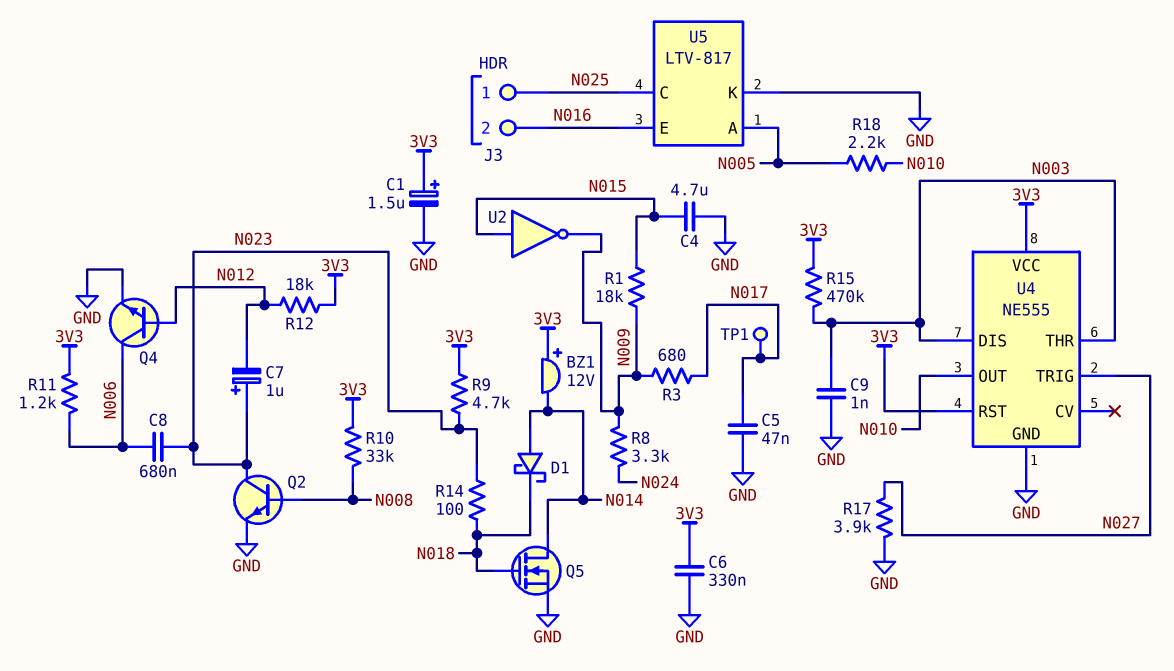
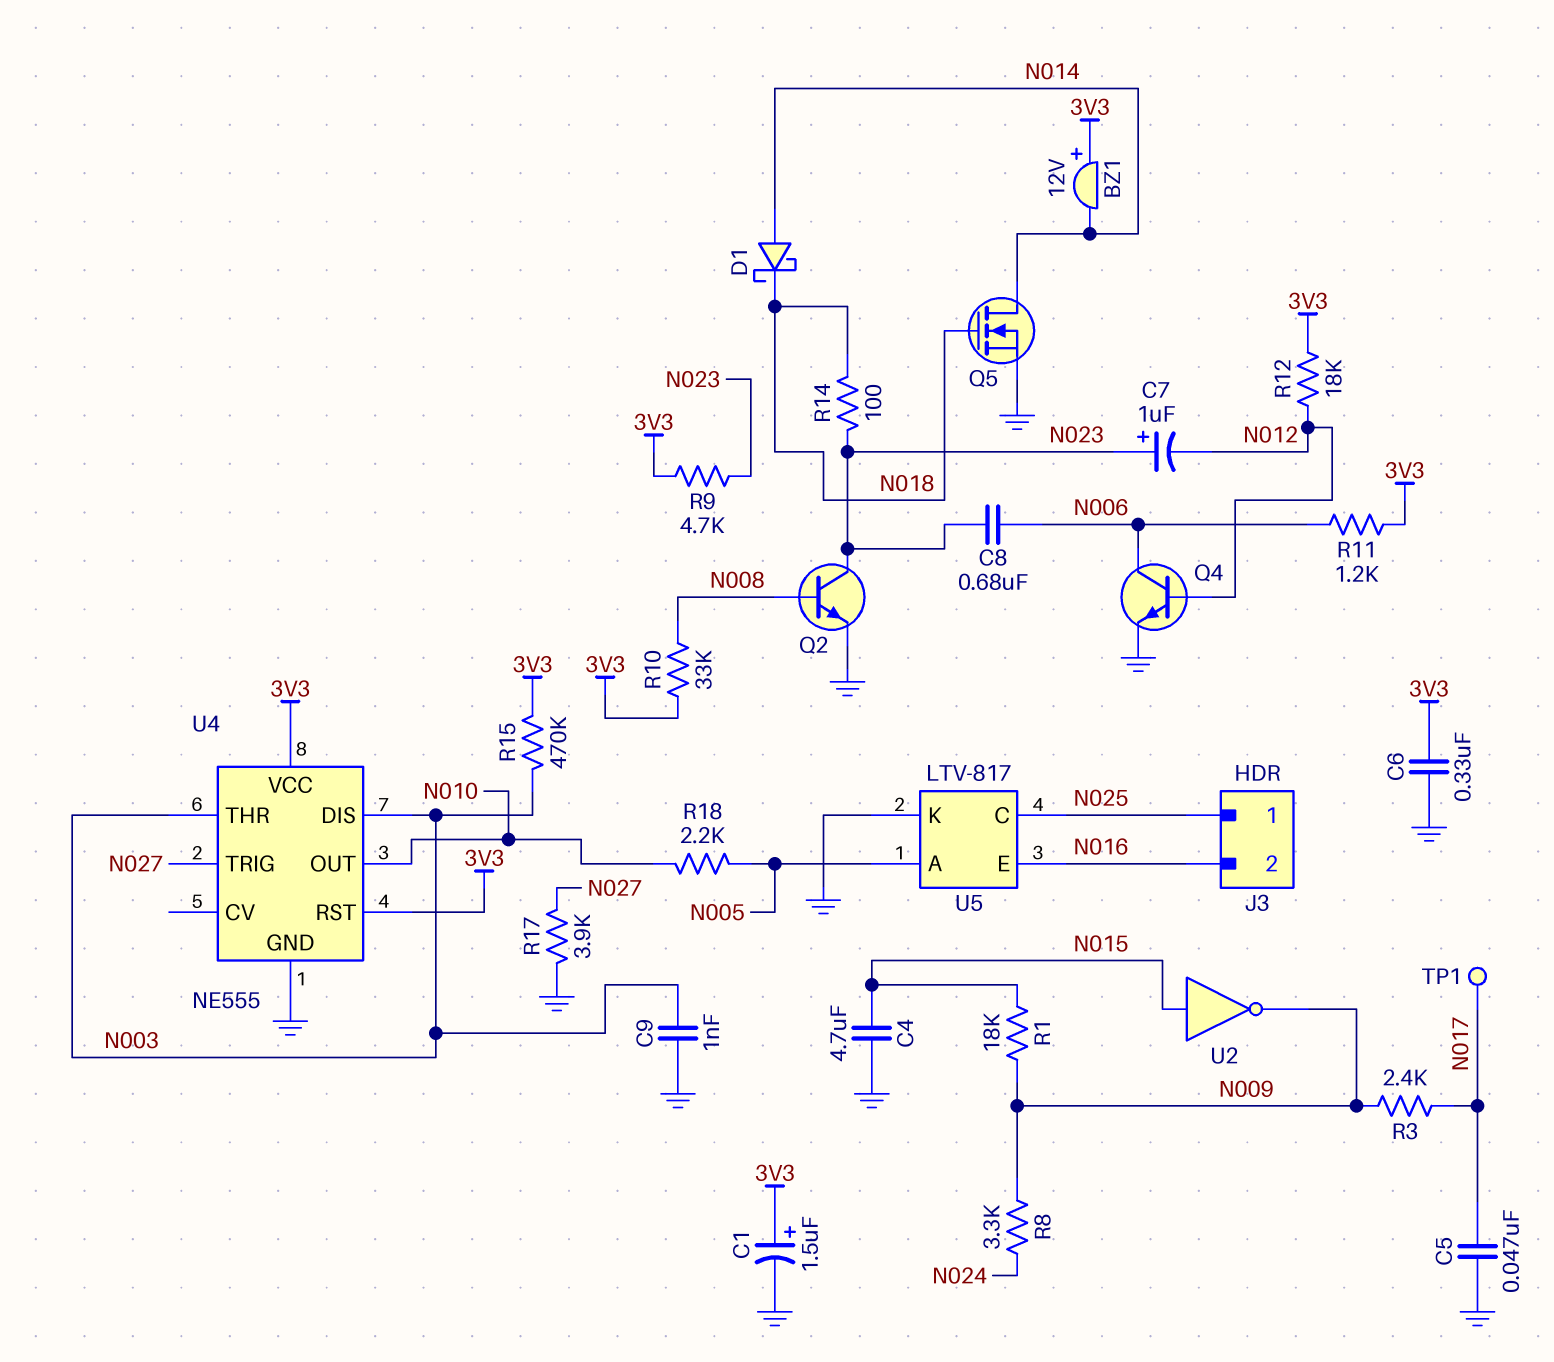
R3: 680 (N009, N017) -> 2.4k (N009, N017)

